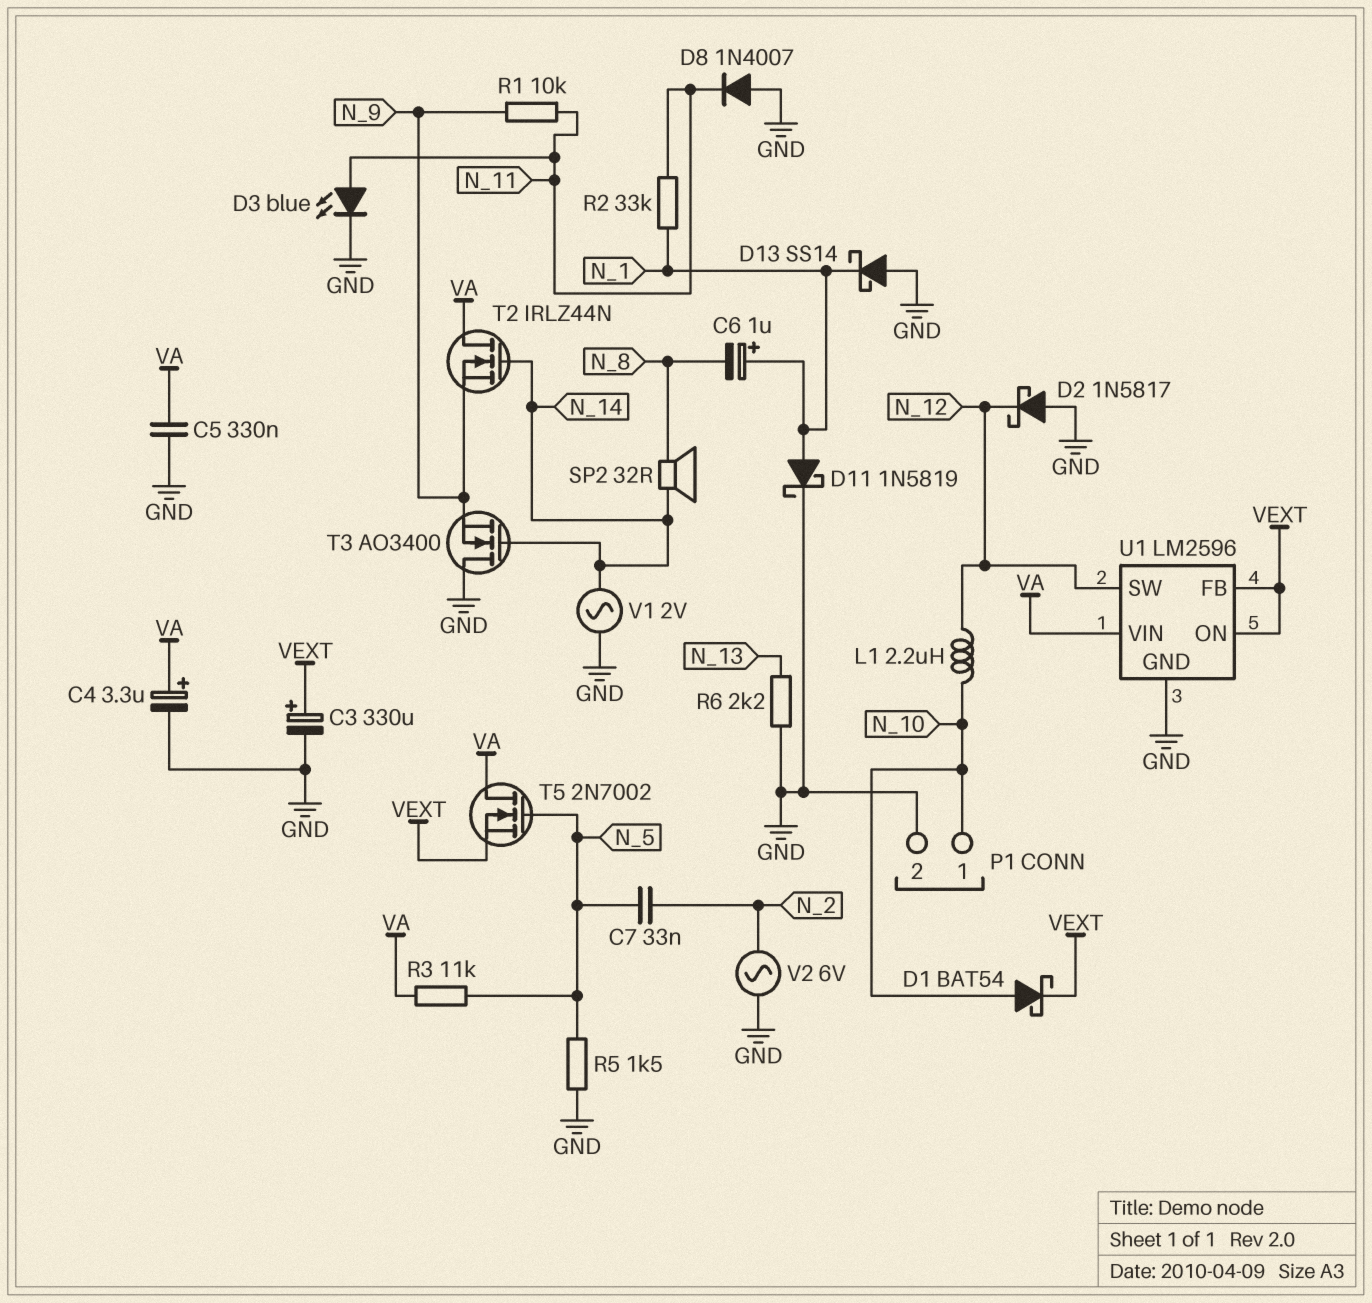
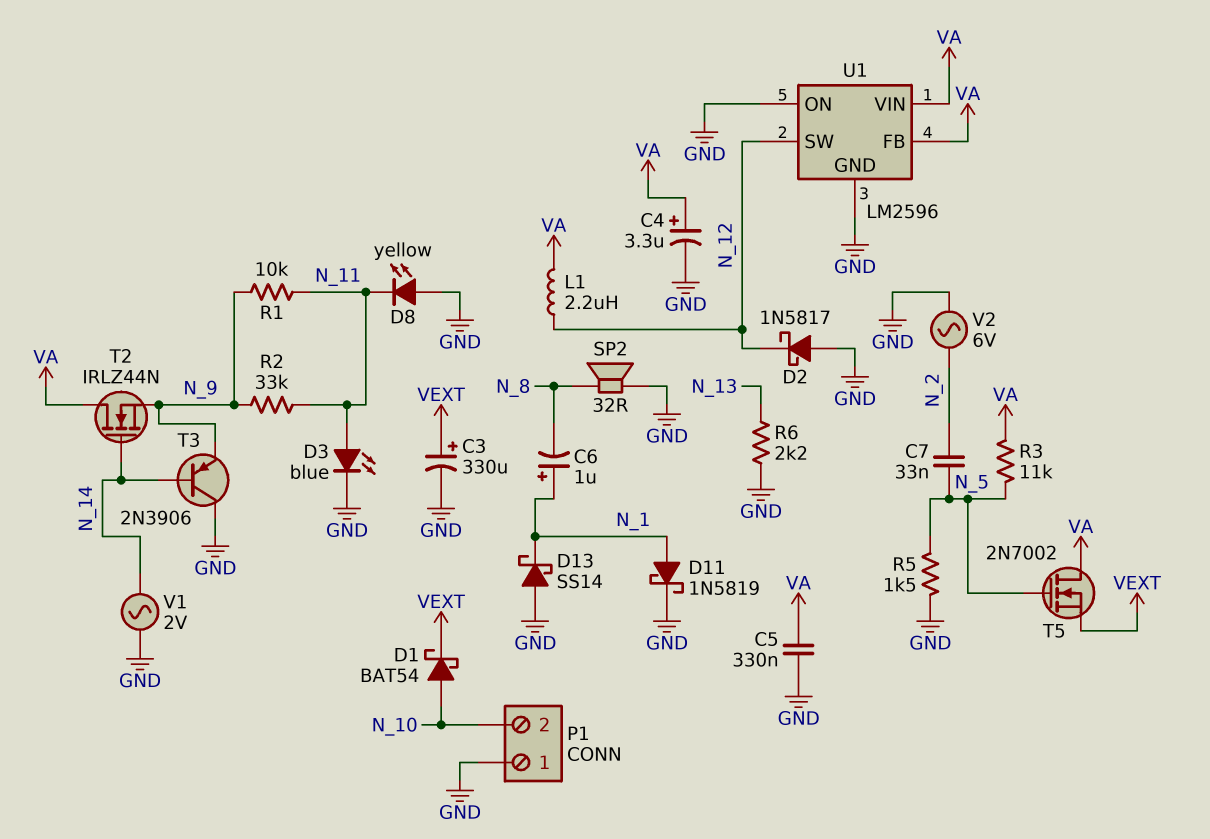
D8: diode 1N4007 (A GND, K N_11) -> LED yellow (A GND, K N_11)
L1: 2.2uH (N_10, N_12) -> 2.2uH (N_12, VA)
P1 pin 1: N_10 -> GND
P1 pin 2: GND -> N_10
R2: 33k (N_1, N_11) -> 33k (N_9, N_11)
SP2: speaker 32R (N_8, N_14) -> speaker 32R (GND, N_8)
T3: NMOS AO3400 (G N_14, D GND, S N_9) -> PNP 2N3906 (B N_14, C GND, E N_9)
U1 pin FB: VEXT -> VA
U1 pin ON: VEXT -> GND

